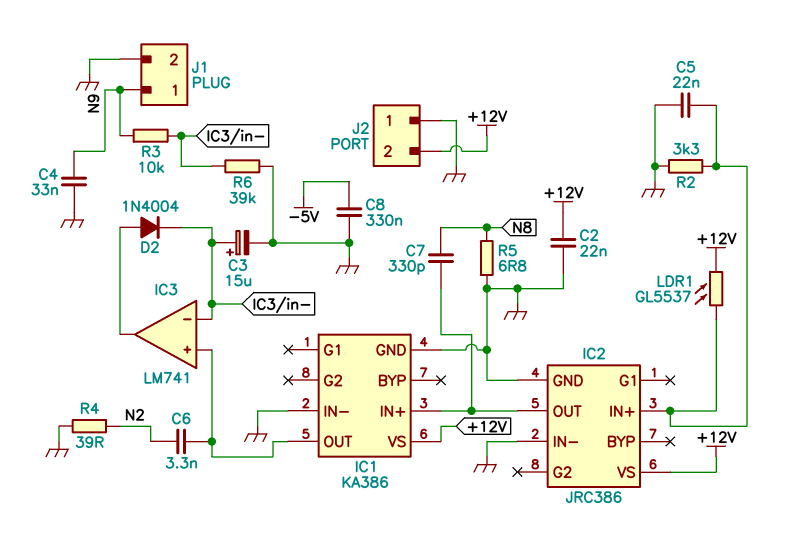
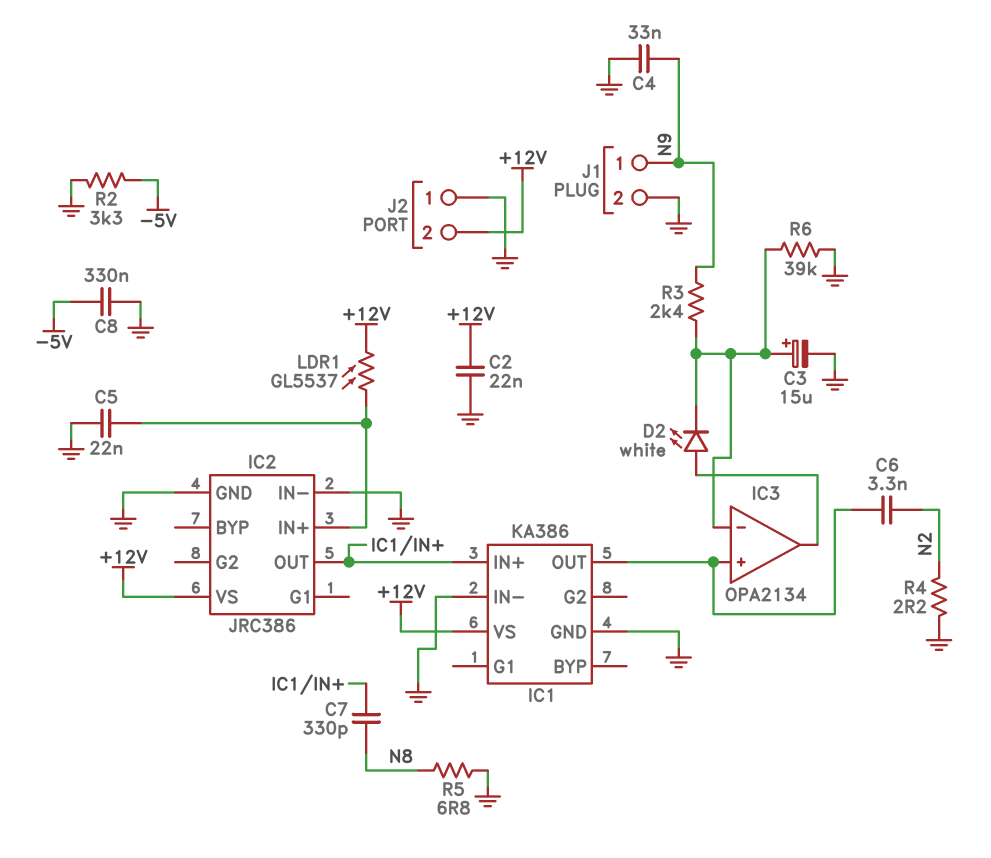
D2: diode 1N4004 (A IC3/out, K IC3/in-) -> LED white (A IC3/out, K IC3/in-)
IC3: LM741 -> OPA2134
R2: 3.3k (GND, IC2/IN+) -> 3.3k (-5V, GND)
R3: 10k (IC3/in-, N9) -> 2.4k (IC3/in-, N9)
R4: 39 (GND, N2) -> 2.2 (GND, N2)

